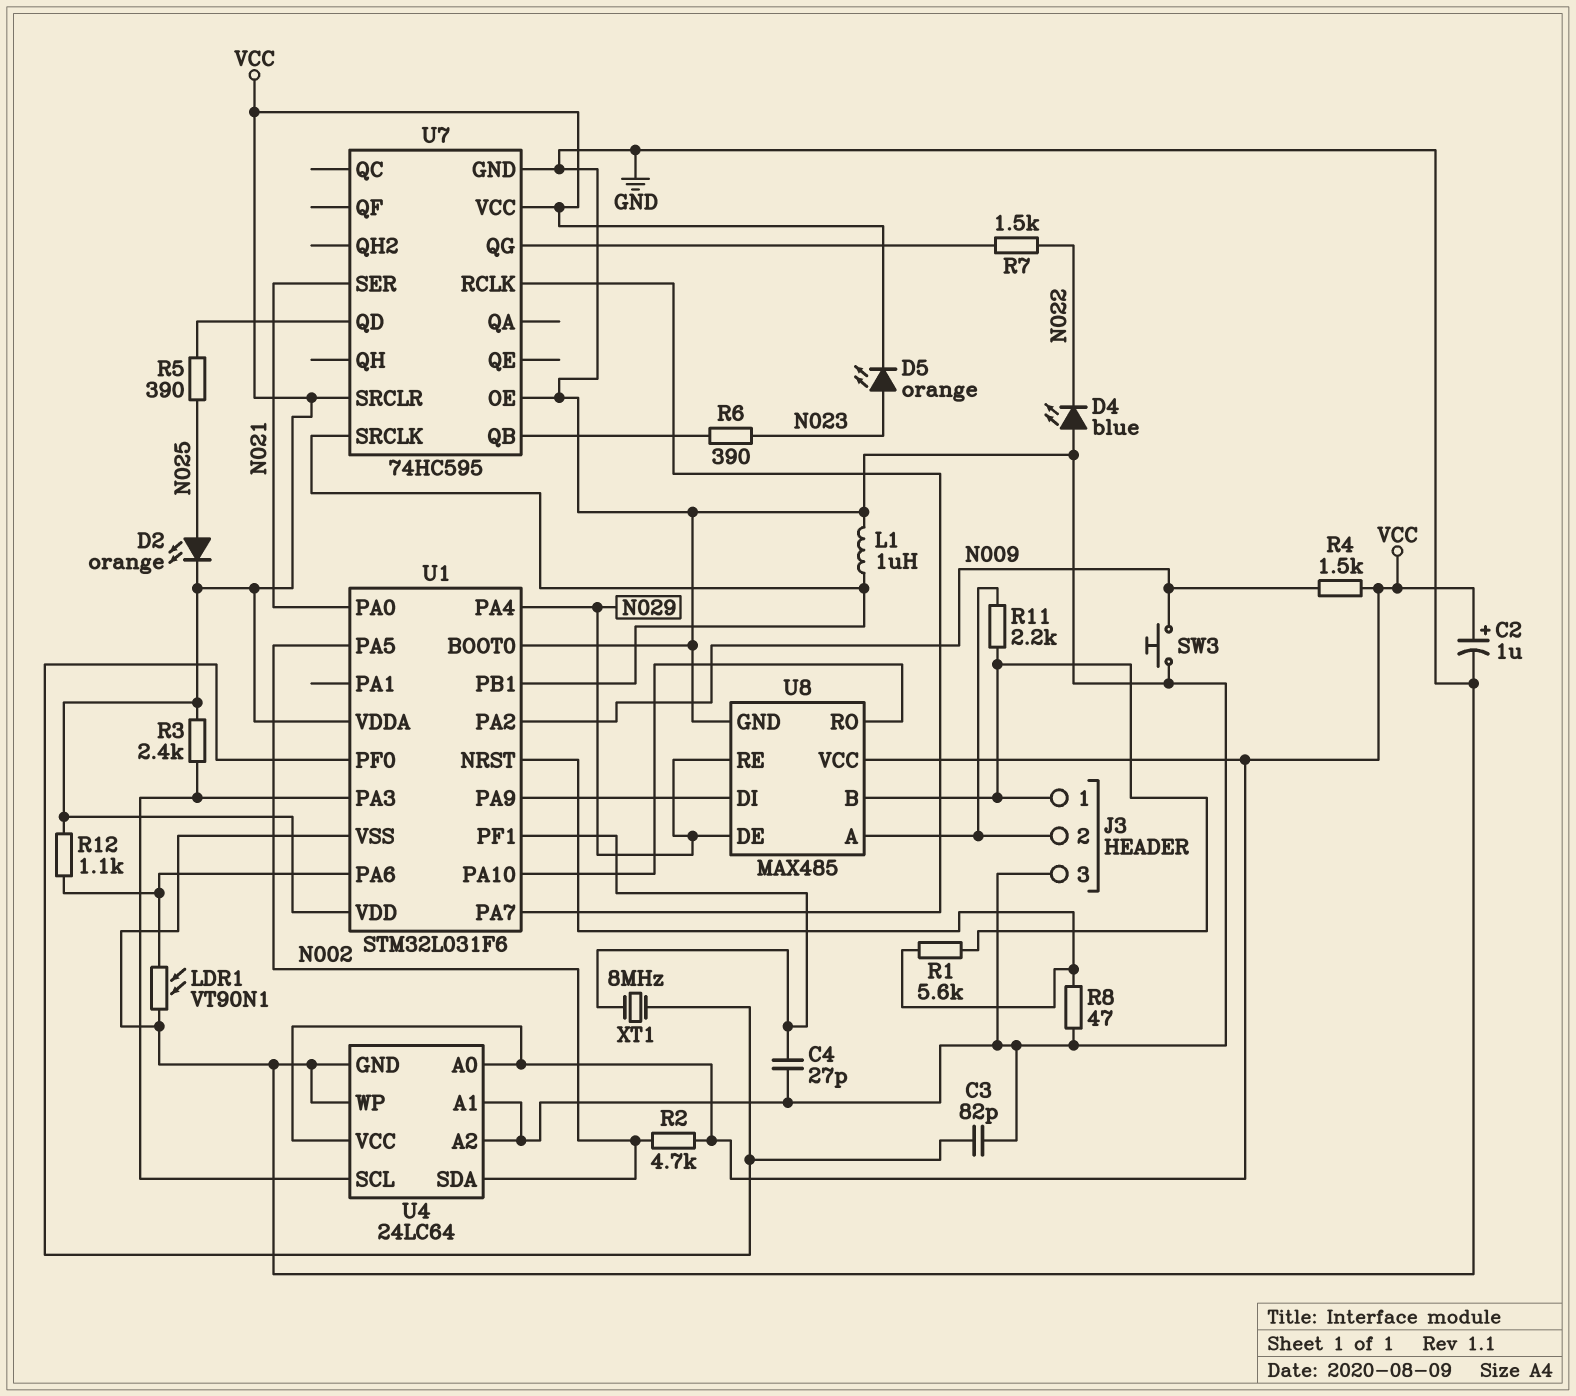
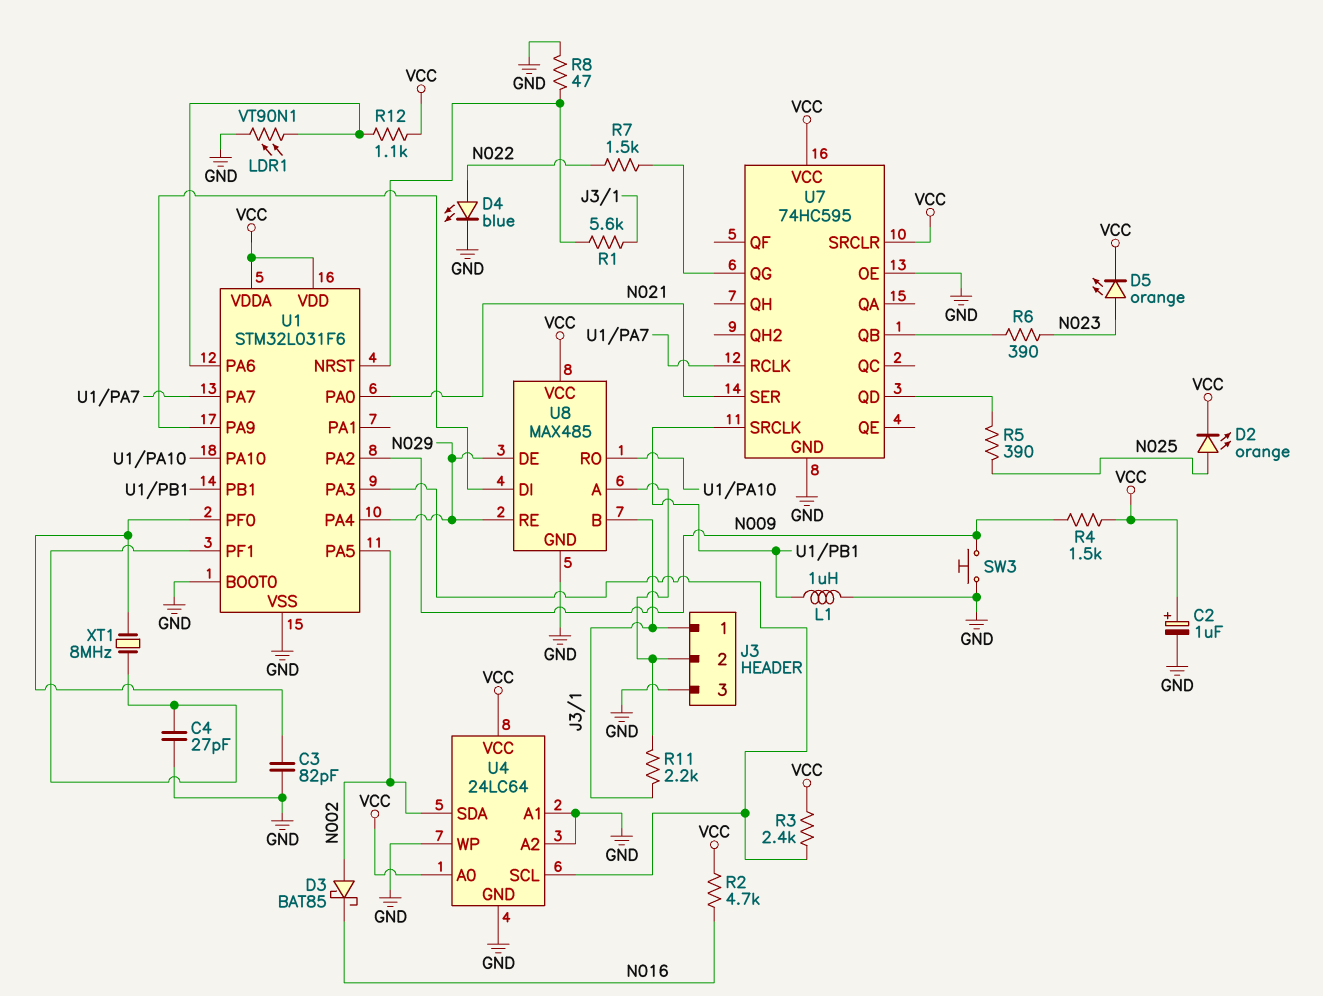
D3: none -> schottky BAT85 (A N002, K N016)
D4: LED blue (A GND, K N022) -> LED blue (A N022, K GND)
R2: 4.7k (N002, VCC) -> 4.7k (N016, VCC)

